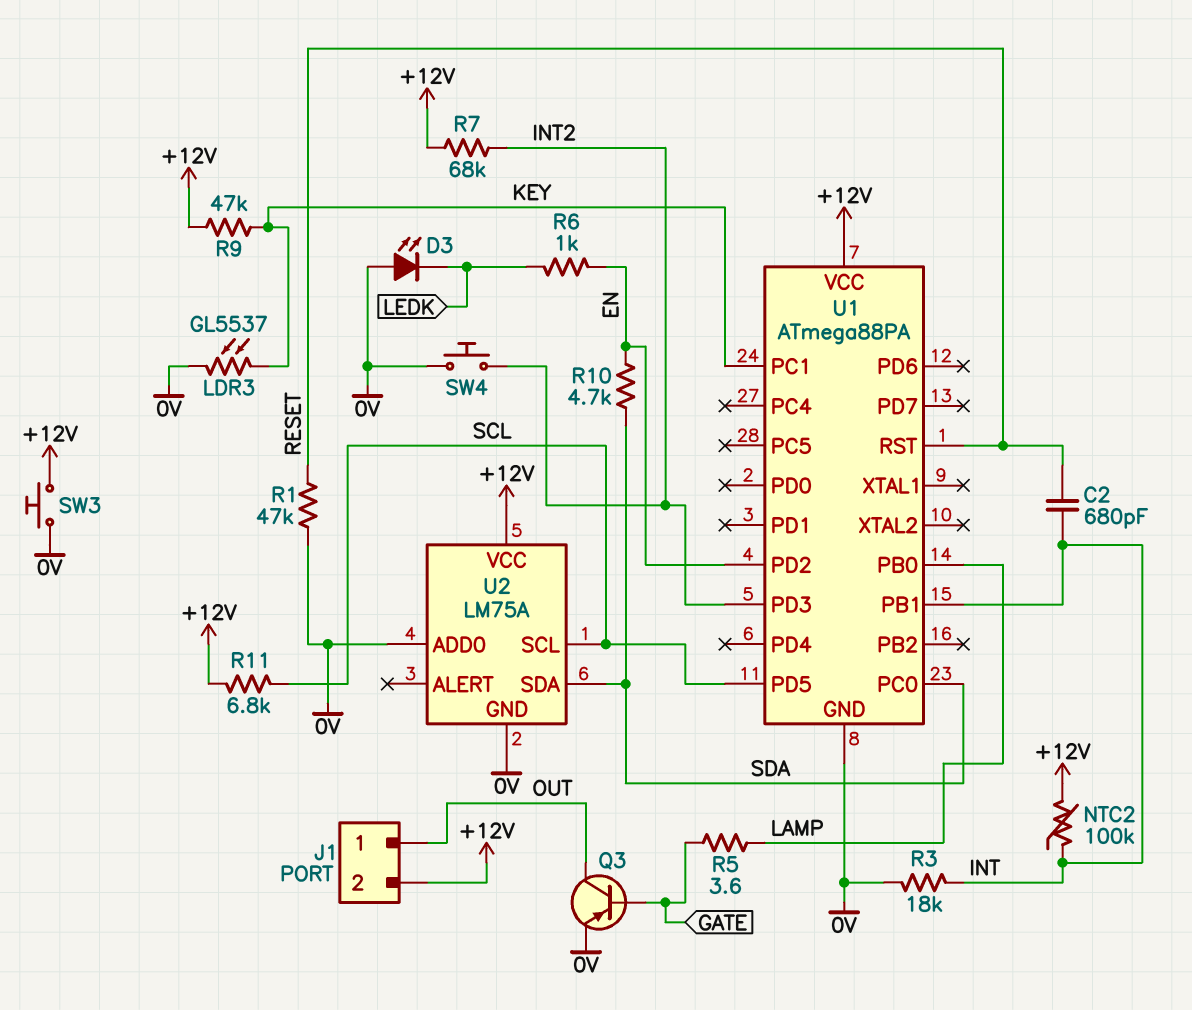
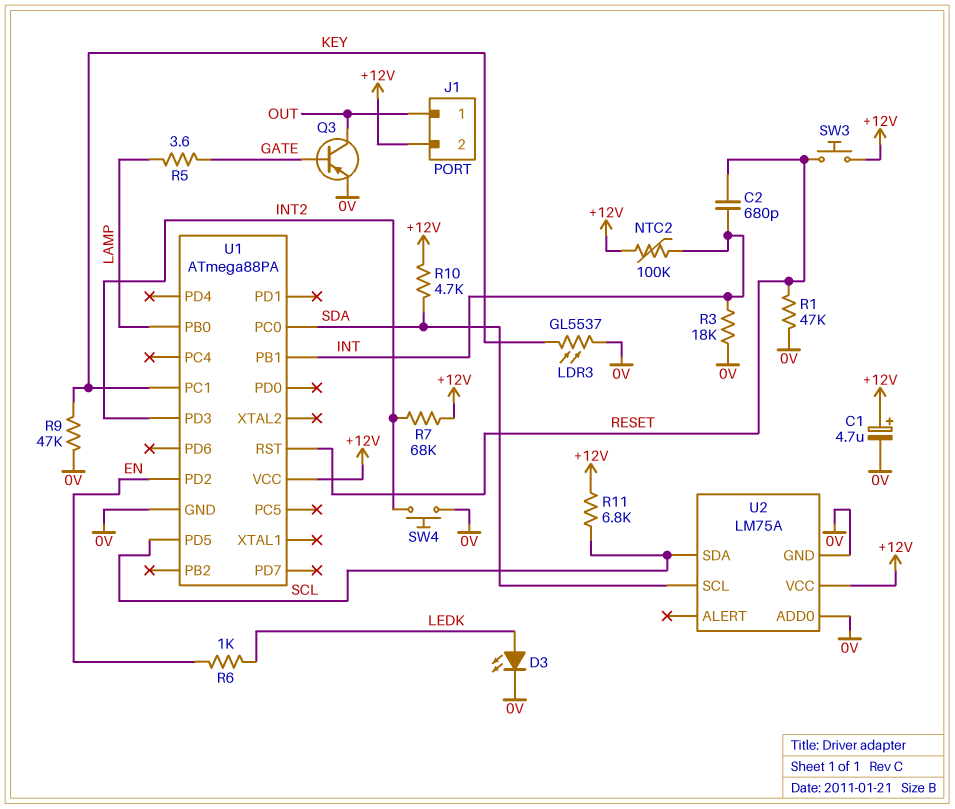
C1: none -> 4.7uF (plus +12V, minus 0V)
D3: LED (A 0V, K LEDK) -> LED (A LEDK, K 0V)
R9: 47k (+12V, KEY) -> 47k (0V, KEY)
R10: 4.7k (EN, SDA) -> 4.7k (+12V, SDA)
SW3: button (+12V, 0V) -> button (+12V, RESET)
U2 pin SCL: SCL -> SDA
U2 pin SDA: SDA -> SCL

